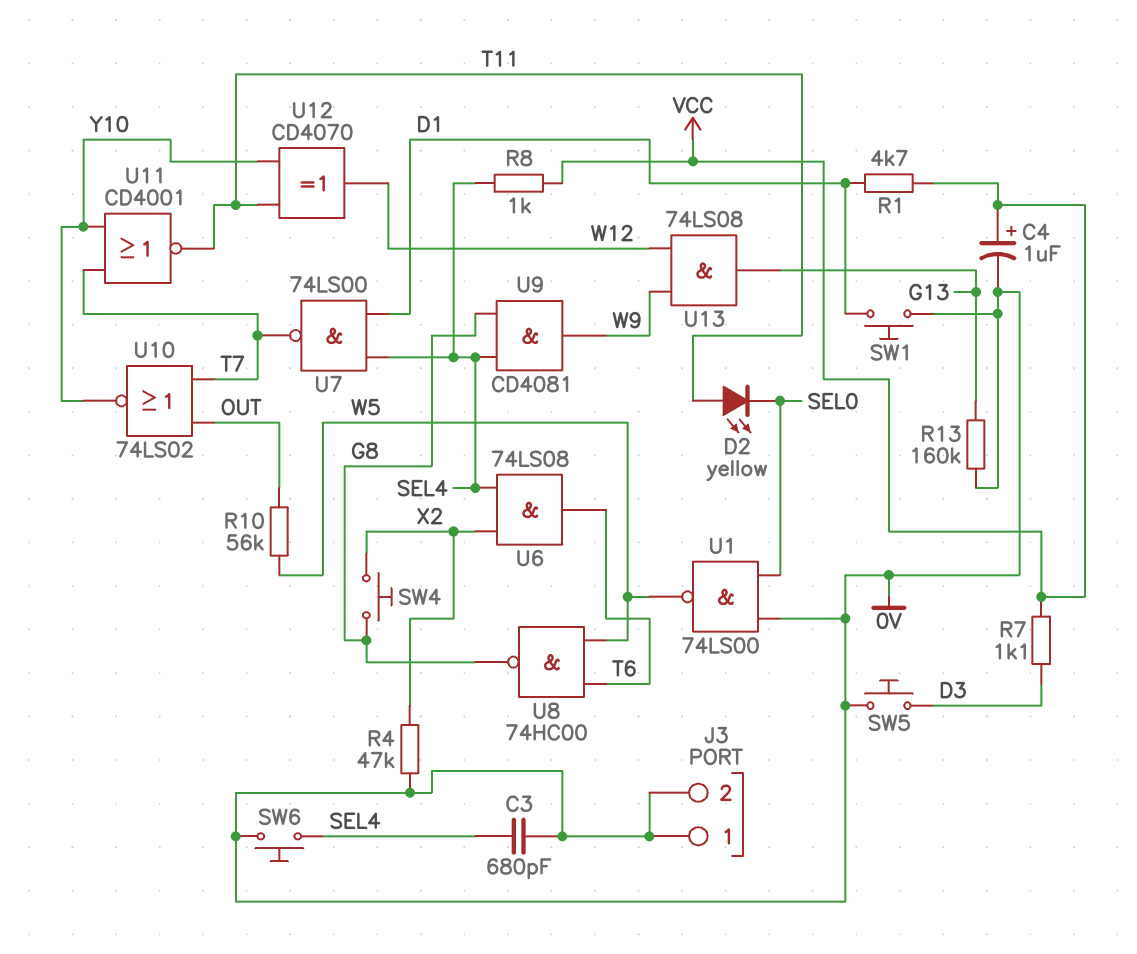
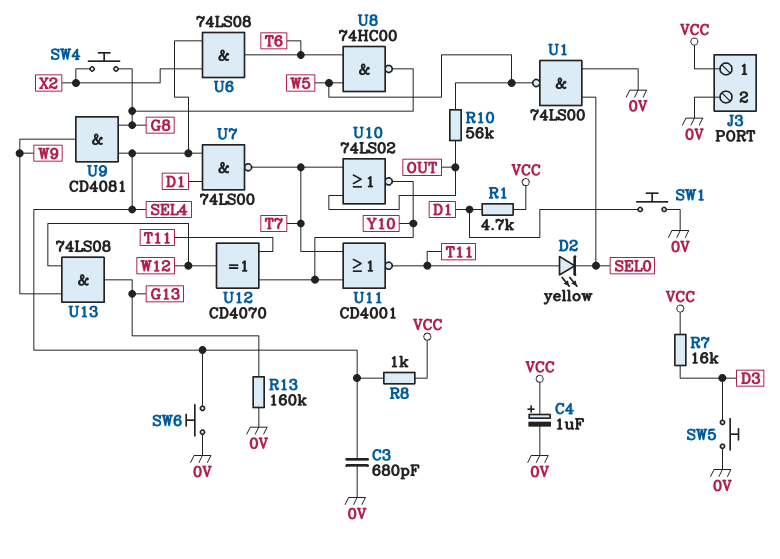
J3 pin 1: 0V -> VCC
R4: 47k (0V, X2) -> none
R7: 1.1k (D3, VCC) -> 16k (D3, VCC)

